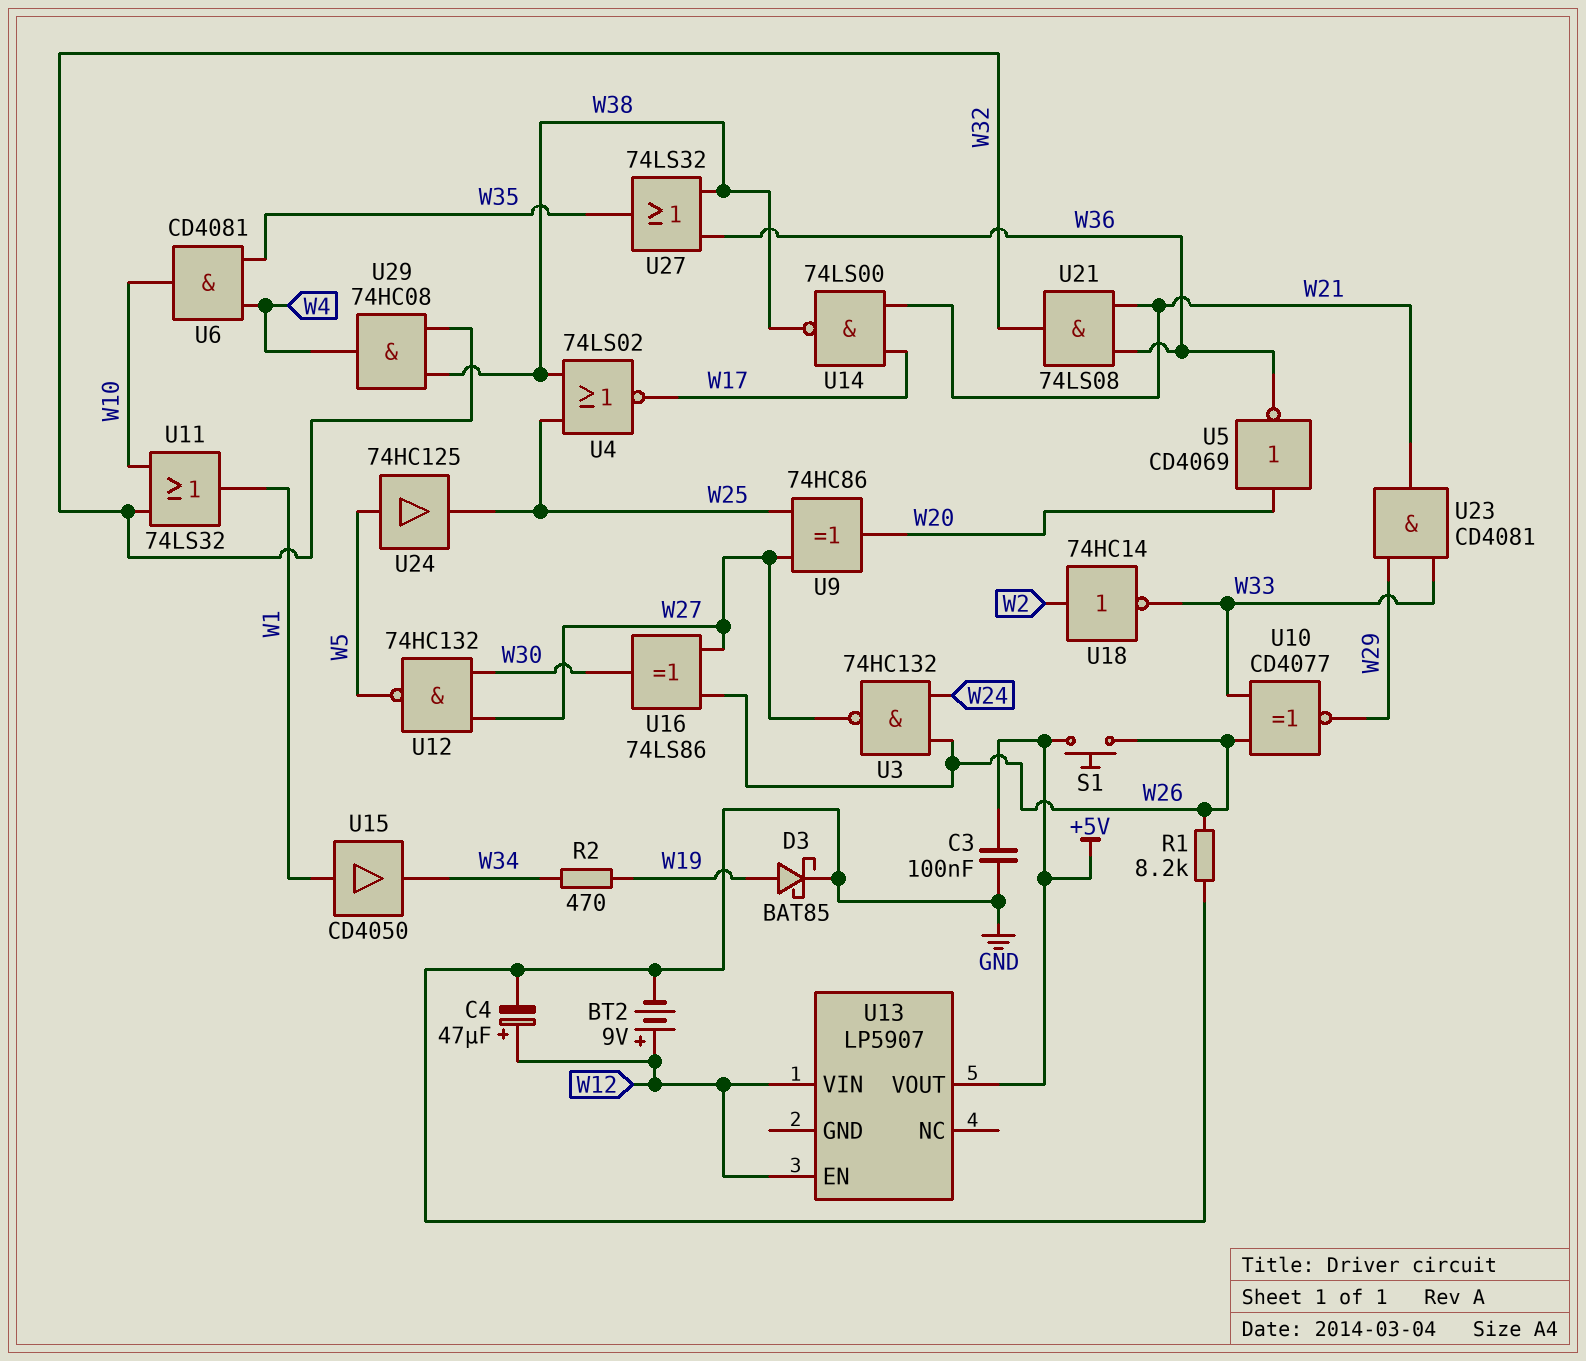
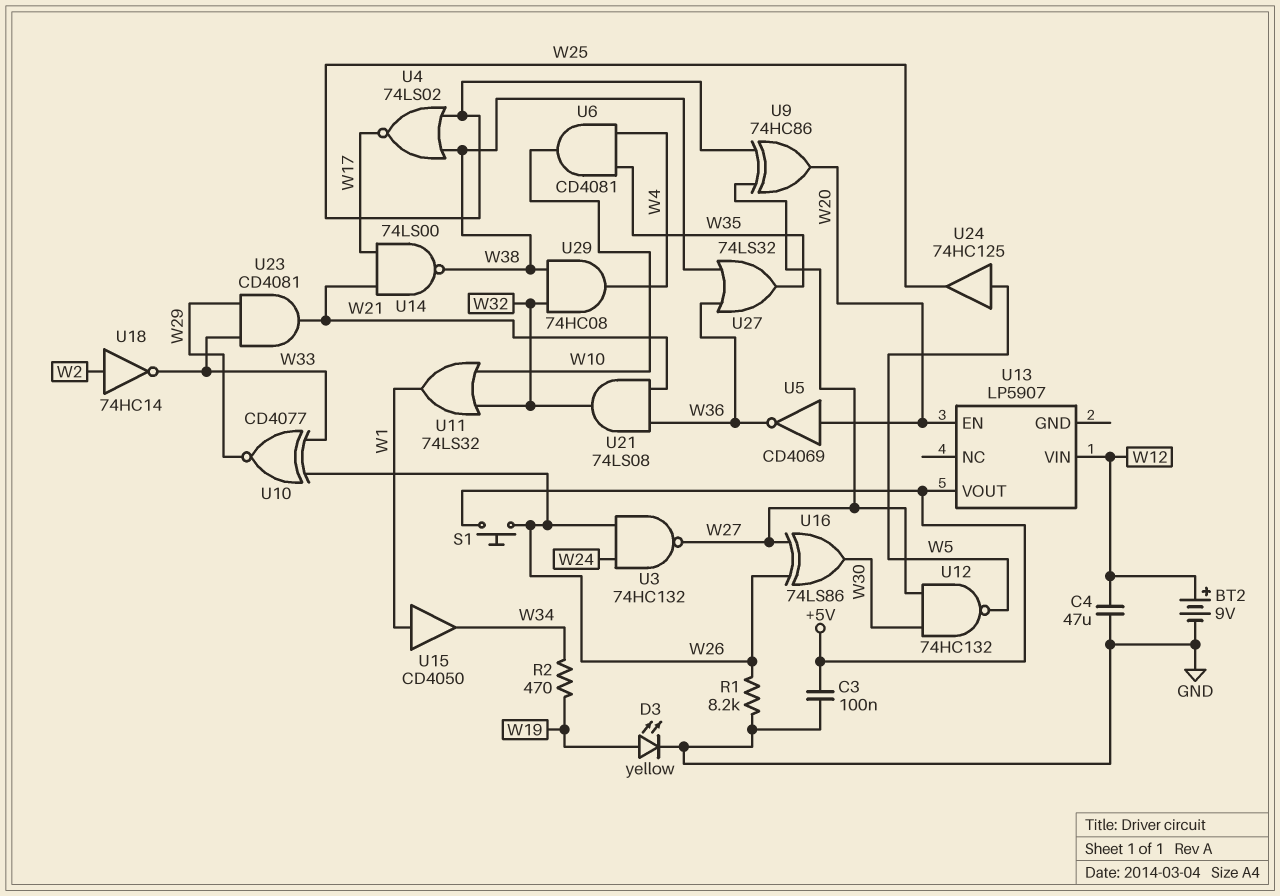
C4: 47uF (plus W12, minus GND) -> 47uF (GND, W12)
D3: schottky BAT85 (A W19, K GND) -> LED yellow (A W19, K GND)
U13 pin EN: W12 -> W20

